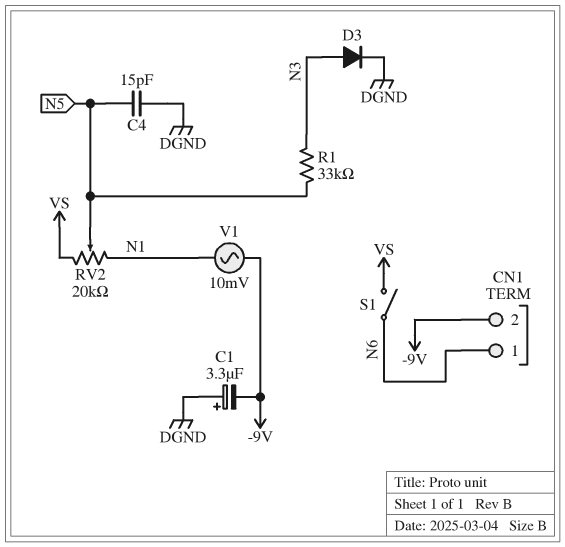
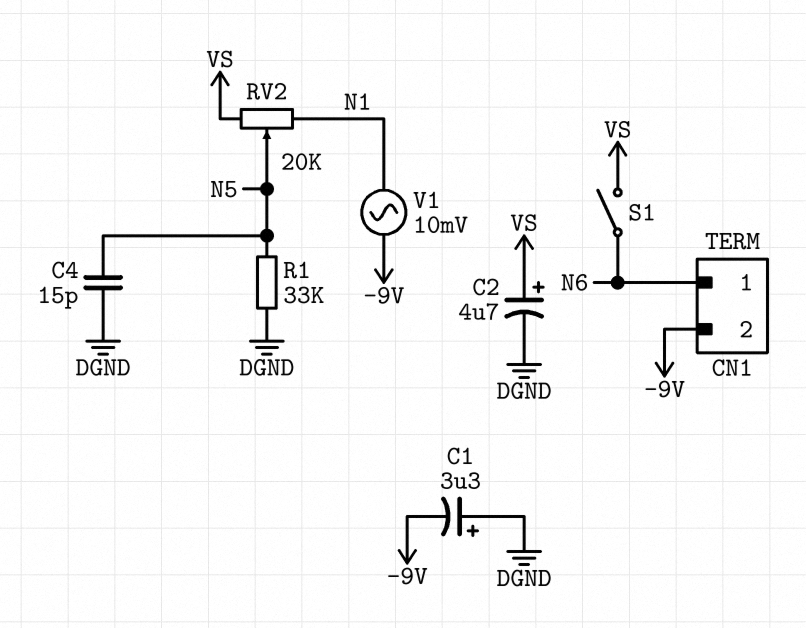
C2: none -> 4.7uF (plus VS, minus DGND)
D3: diode (A N3, K DGND) -> none
R1: 33k (N3, N5) -> 33k (DGND, N5)

